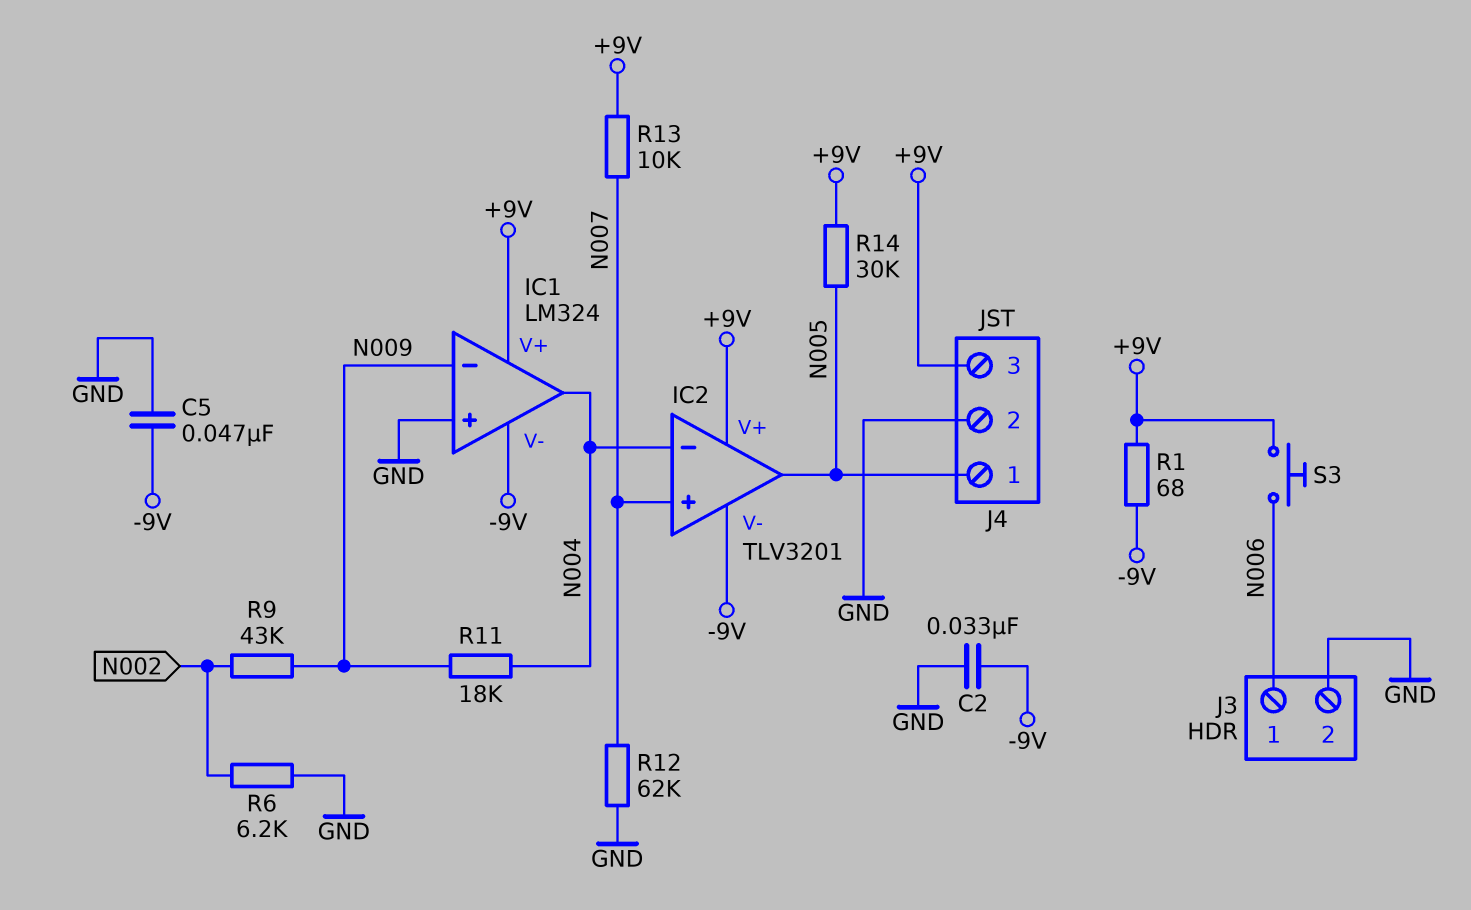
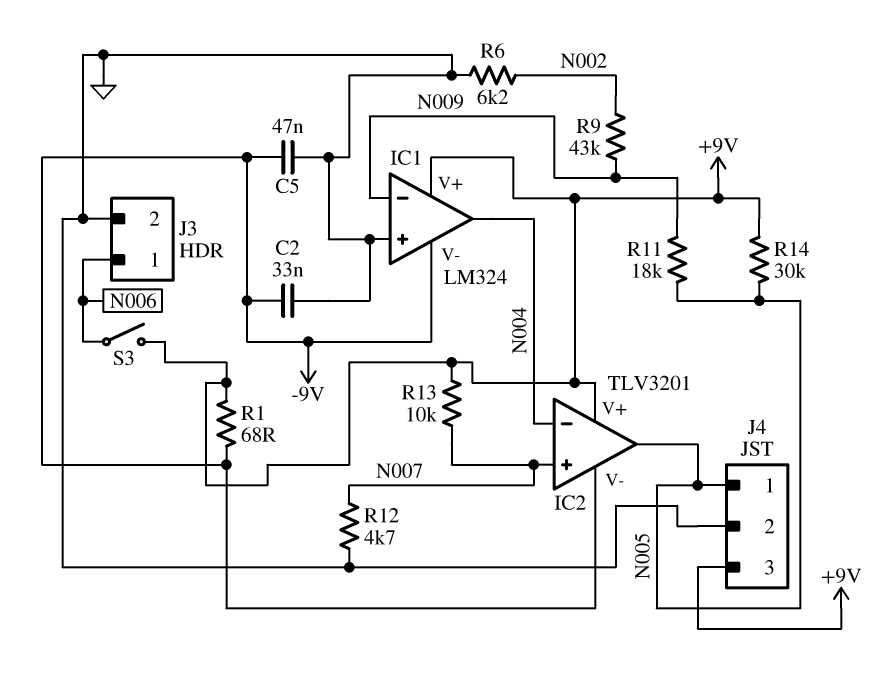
R11: 18k (N004, N009) -> 18k (N005, N009)
R12: 62k (GND, N007) -> 4.7k (GND, N007)
S3: button (+9V, N006) -> switch (+9V, N006)

